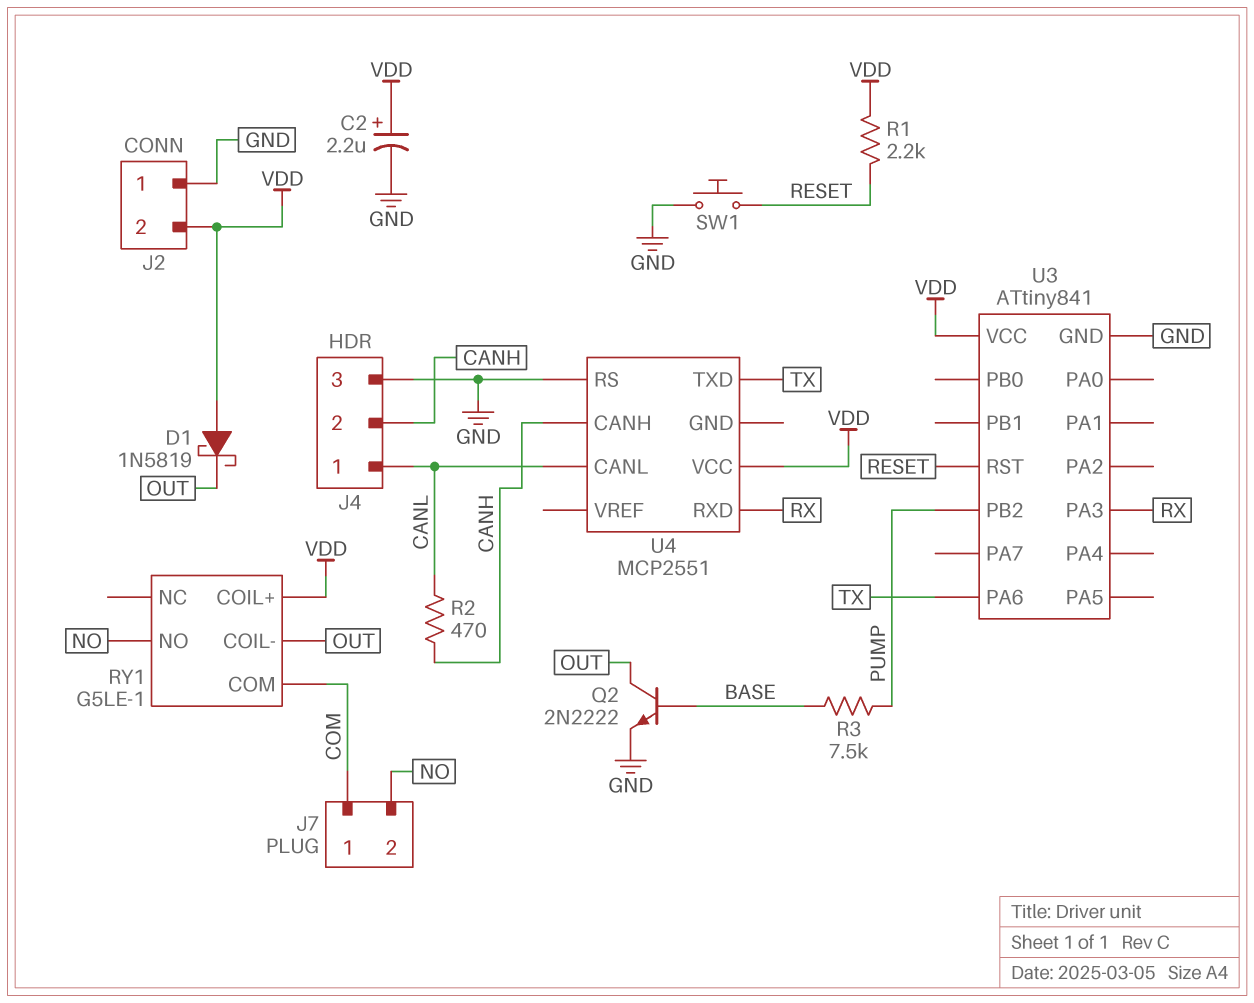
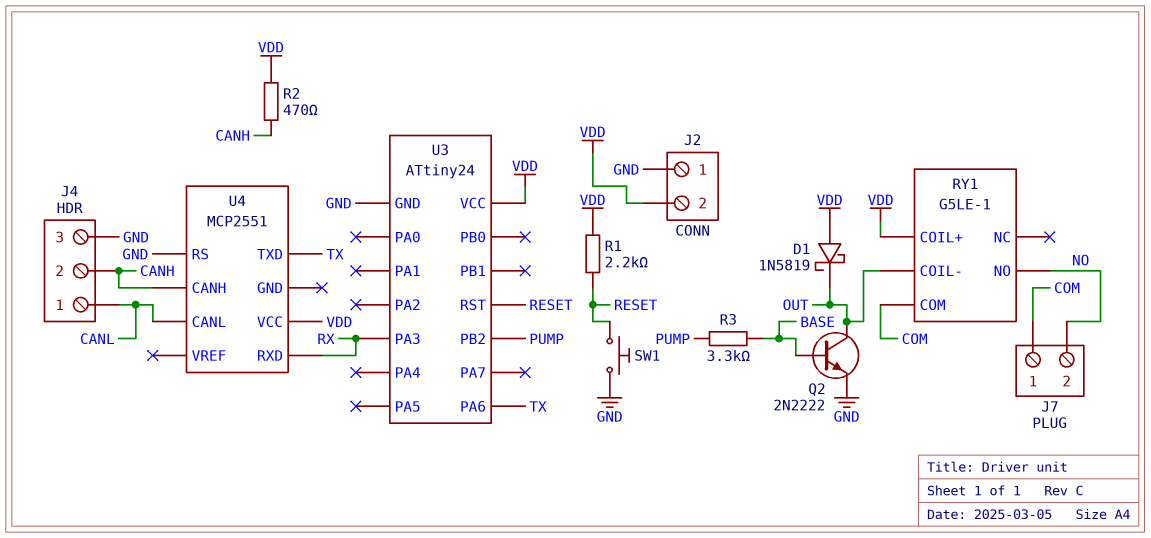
C2: 2.2uF (plus VDD, minus GND) -> none
R2: 470 (CANH, CANL) -> 470 (CANH, VDD)
R3: 7.5k (BASE, PUMP) -> 3.3k (BASE, PUMP)
U3: ATtiny841 -> ATtiny24

